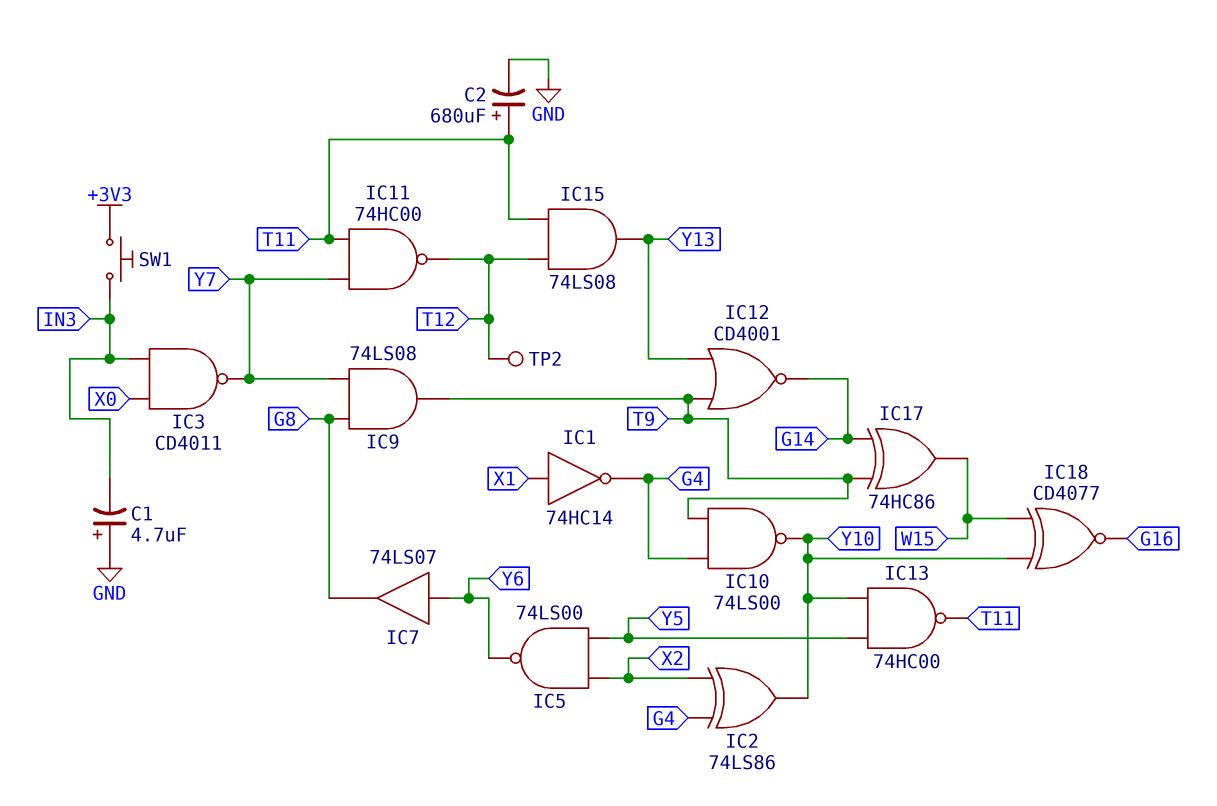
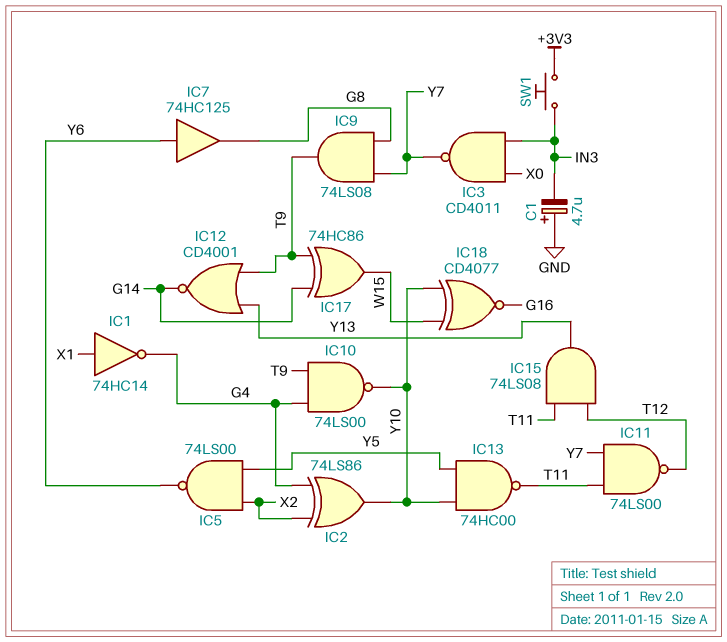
C2: 680uF (plus T11, minus GND) -> none
IC7: buffer 74LS07 (in Y6, out G8) -> buffer 74HC125 (in Y6, out G8)
IC11: NAND 74HC00 (in T11, in Y7, out T12) -> NAND 74LS00 (in T11, in Y7, out T12)
TP2: test point (T12) -> none

